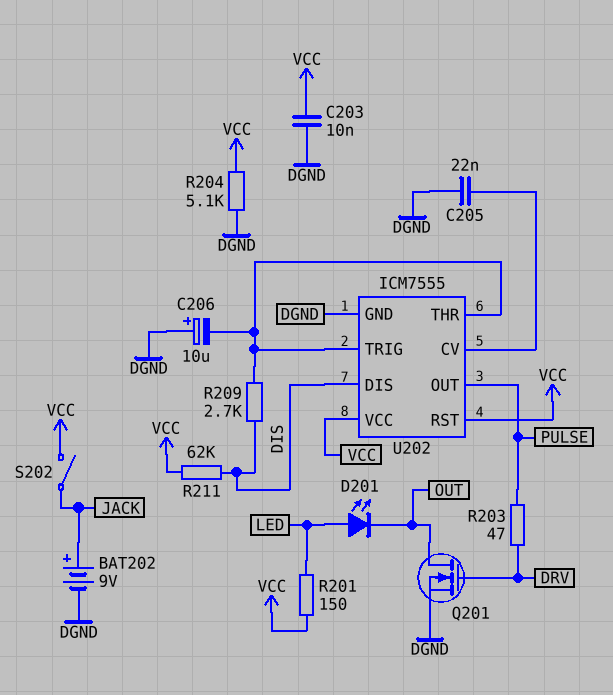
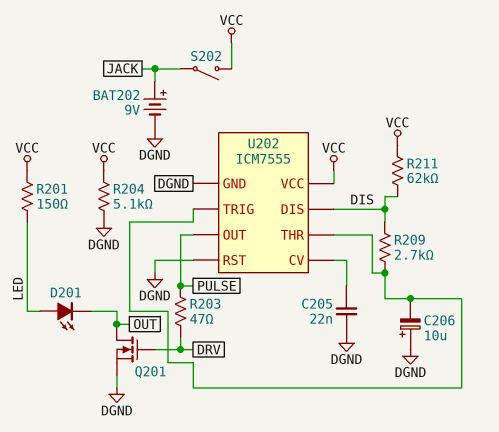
C203: 10nF (DGND, VCC) -> none
U202 pin RST: VCC -> DGND

